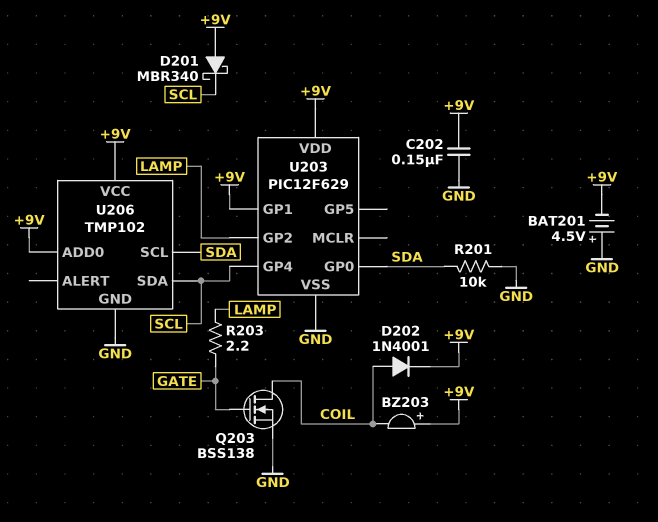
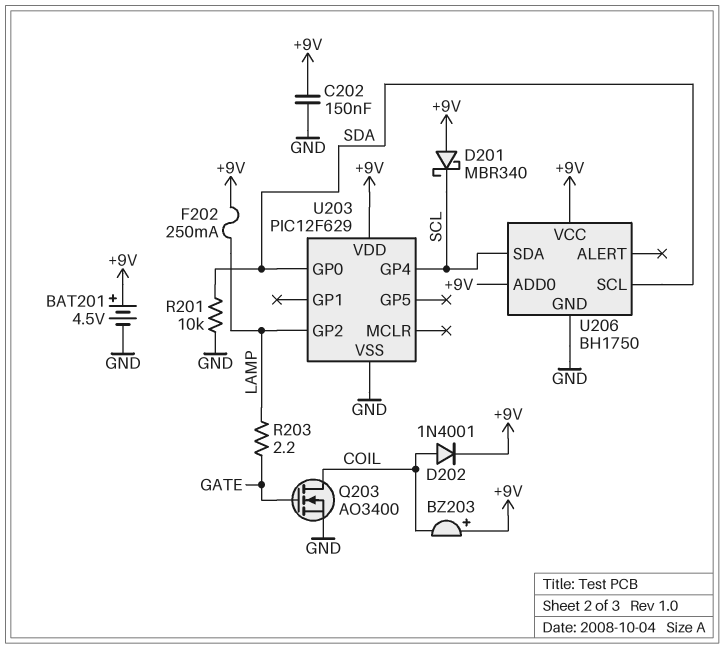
BAT201: 4.5V (plus GND, minus +9V) -> 4.5V (plus +9V, minus GND)
F202: none -> 250mA (+9V, LAMP)
Q203: NMOS BSS138 (G GATE, D COIL, S GND) -> NMOS AO3400 (G GATE, D COIL, S GND)
U203 pin GP1: +9V -> none
U206: TMP102 -> BH1750

